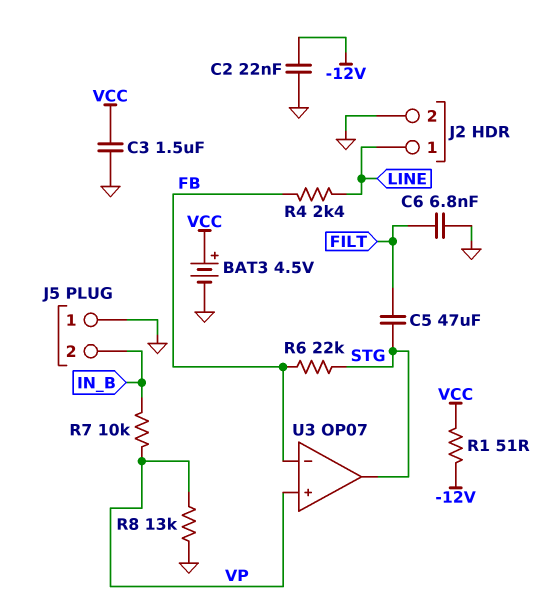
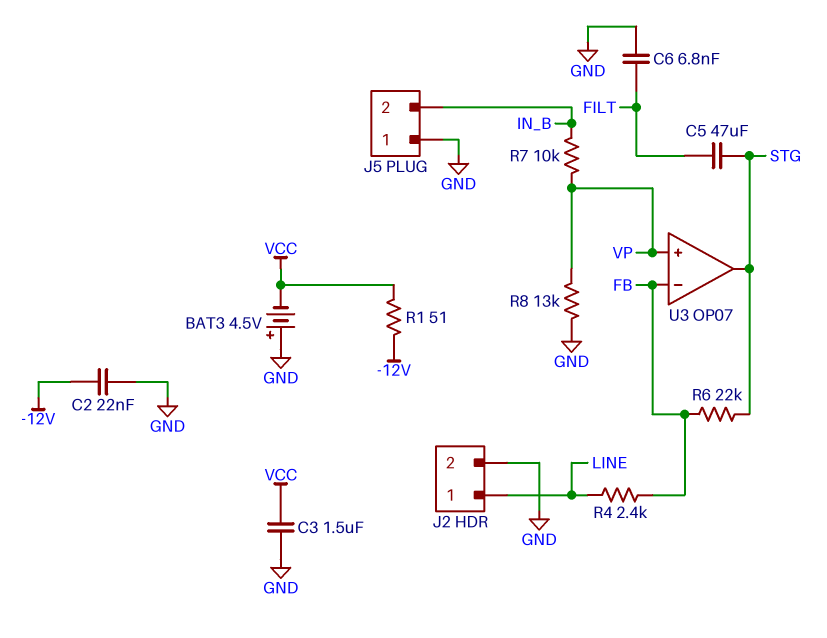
BAT3: 4.5V (plus VCC, minus GND) -> 4.5V (plus GND, minus VCC)

